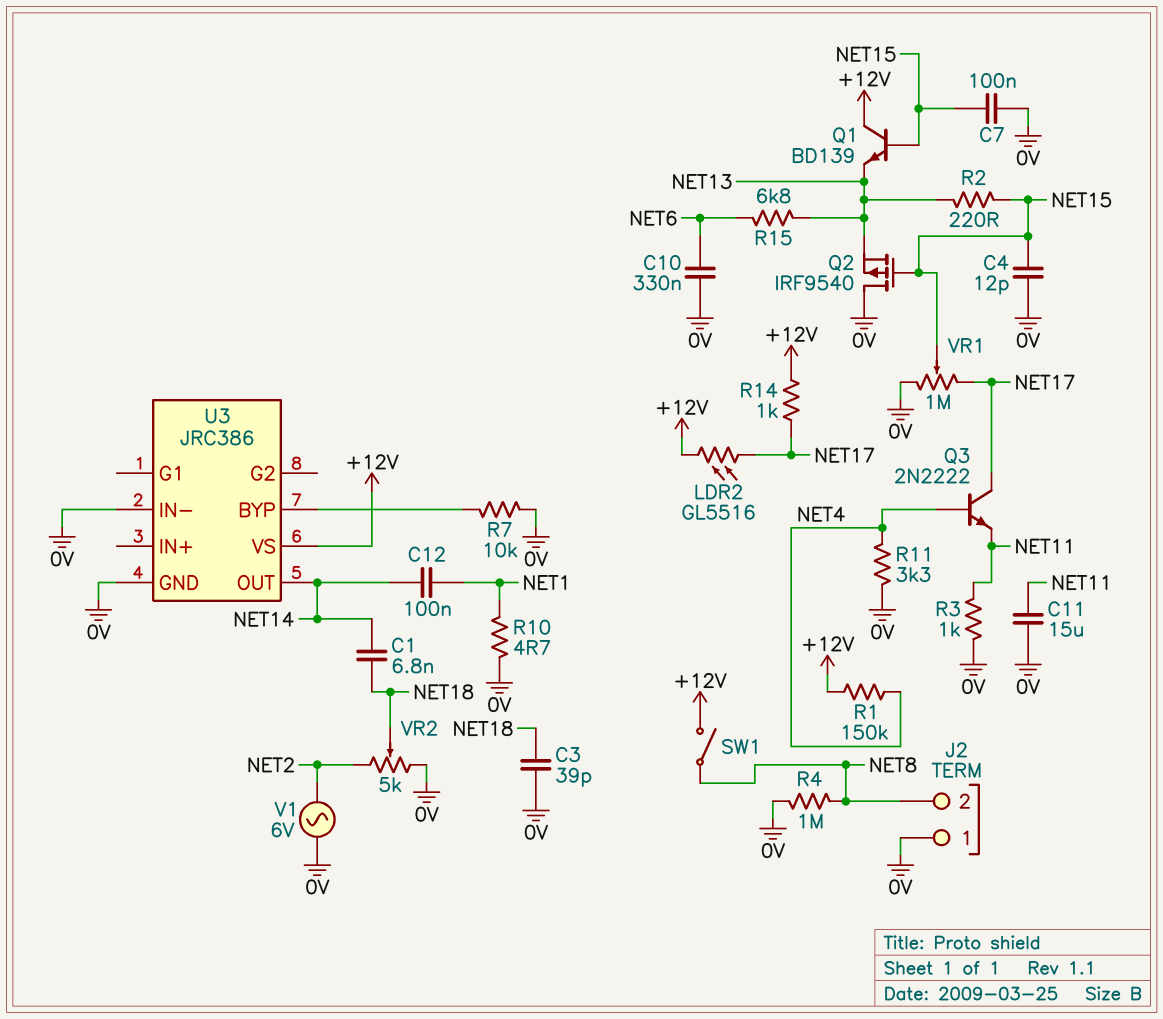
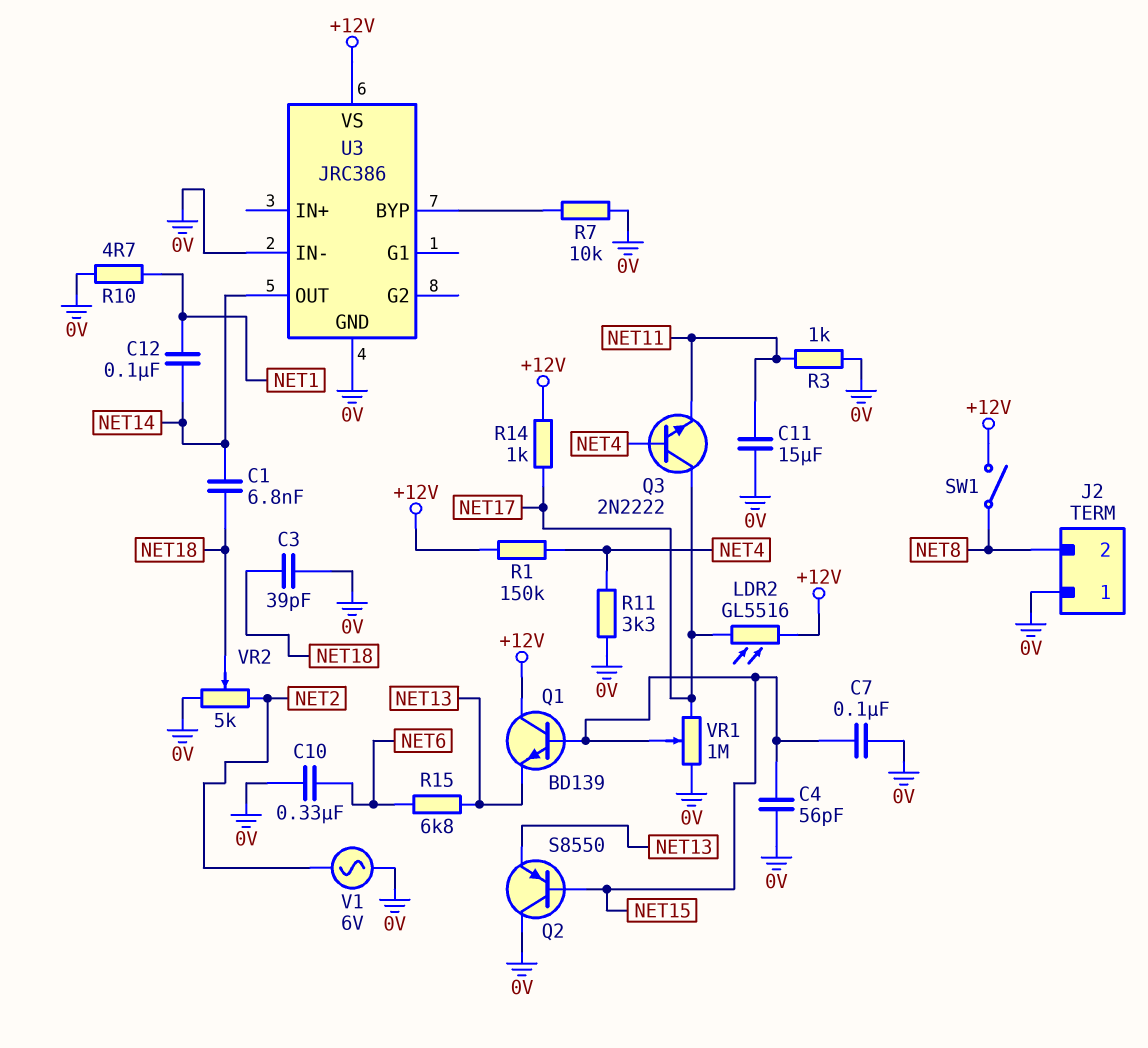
C4: 12pF (0V, NET15) -> 56pF (0V, NET15)
Q2: PMOS IRF9540 (G NET15, D 0V, S NET13) -> PNP S8550 (B NET15, C 0V, E NET13)
R2: 220 (NET13, NET15) -> none
R4: 1M (0V, NET8) -> none

